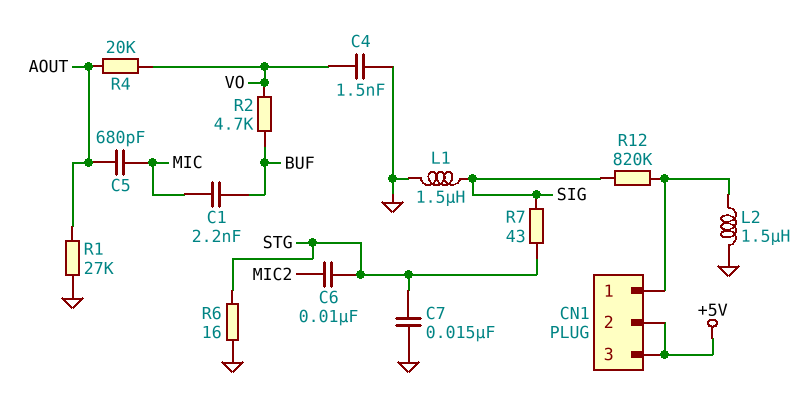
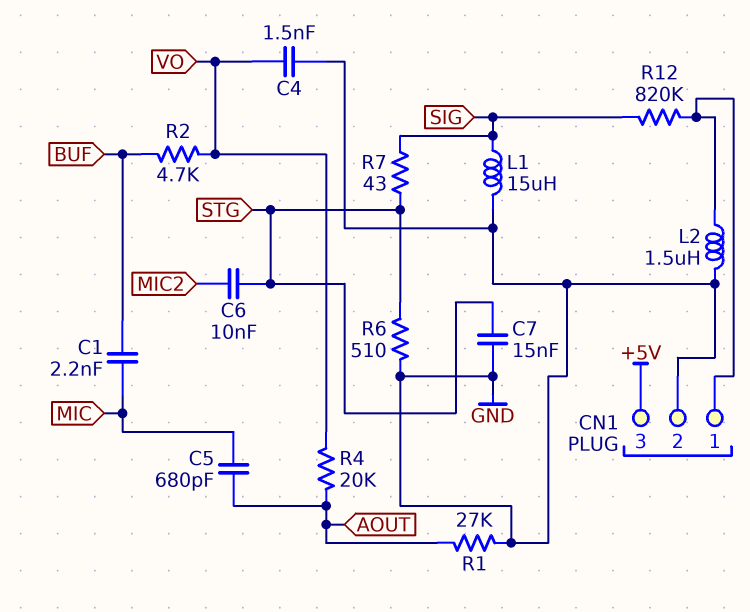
CN1 pin 2: +5V -> GND
L1: 1.5uH (GND, SIG) -> 15uH (GND, SIG)
R6: 16 (GND, STG) -> 510 (GND, STG)

